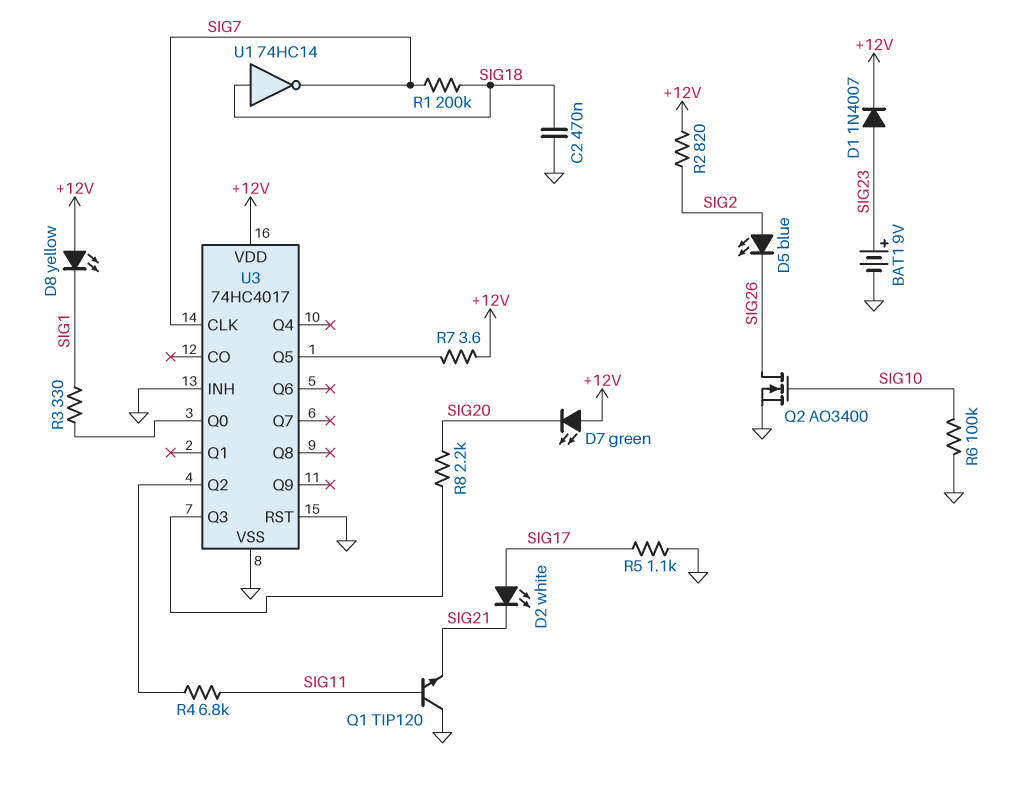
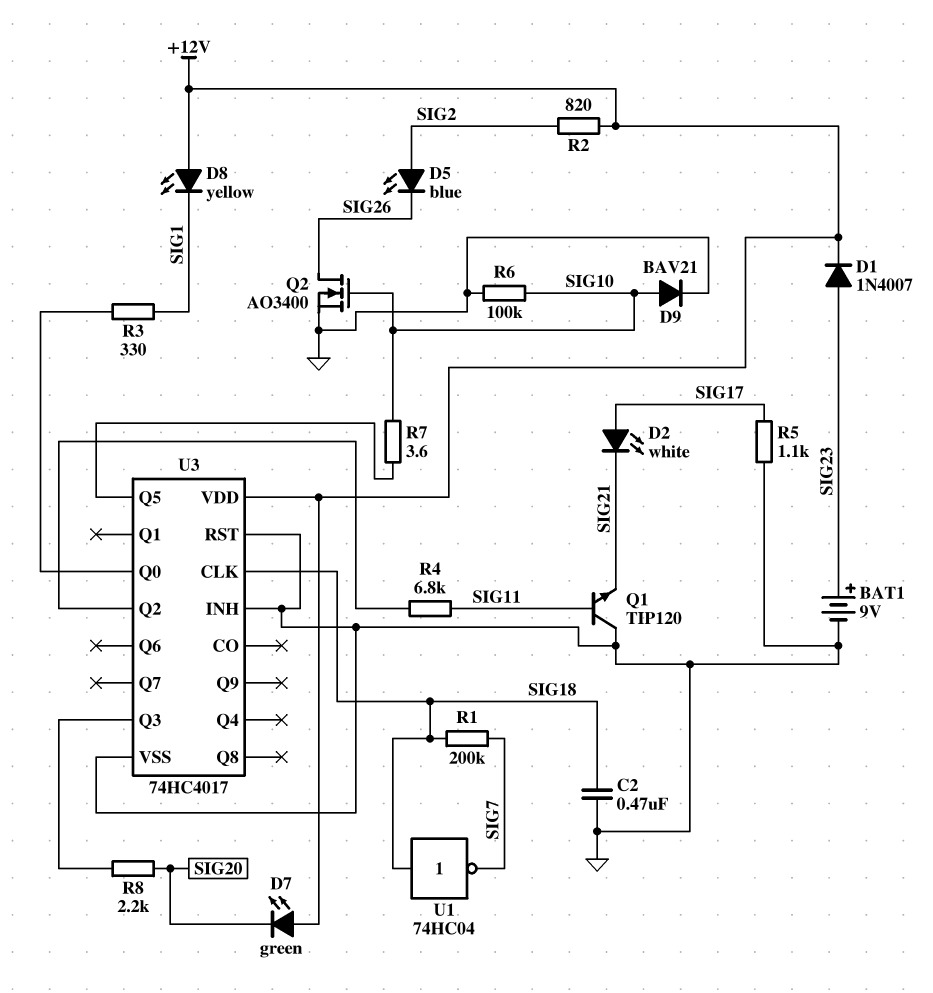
D9: none -> diode BAV21 (A SIG10, K GND)
R7: 3.6 (+12V, U3/Q5) -> 3.6 (SIG10, U3/Q5)
U1: NOT 74HC14 (in SIG18, out SIG7) -> NOT 74HC04 (in SIG18, out SIG7)
U3 pin CLK: SIG7 -> SIG18

